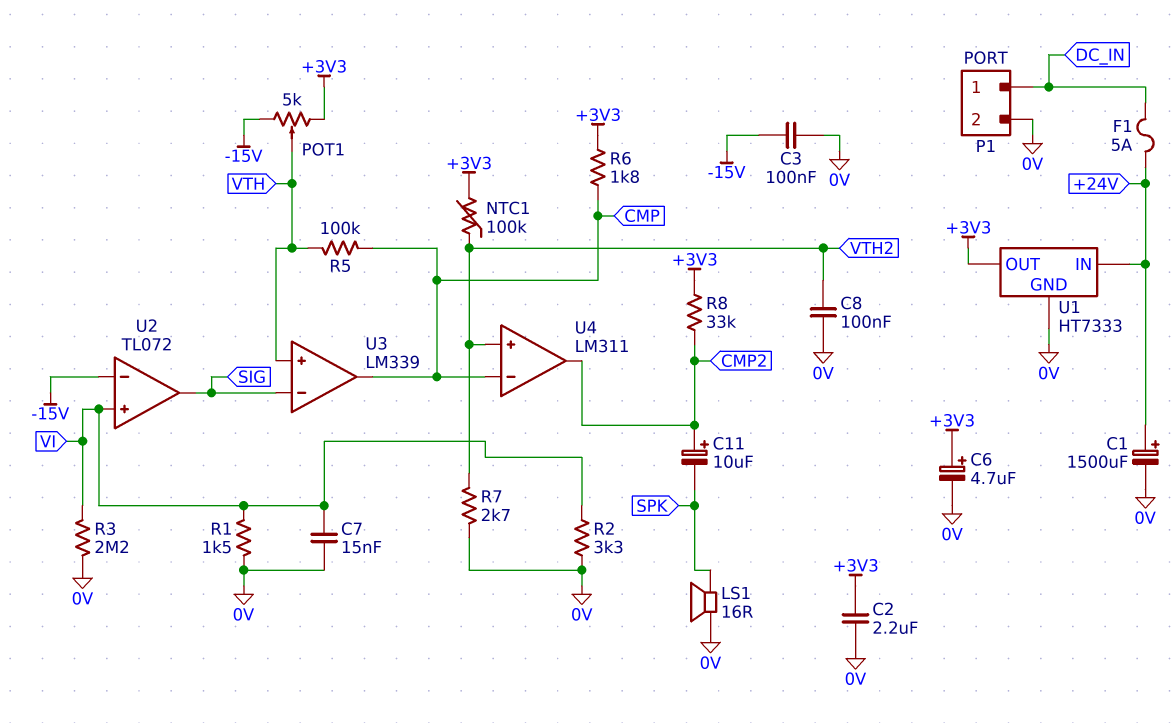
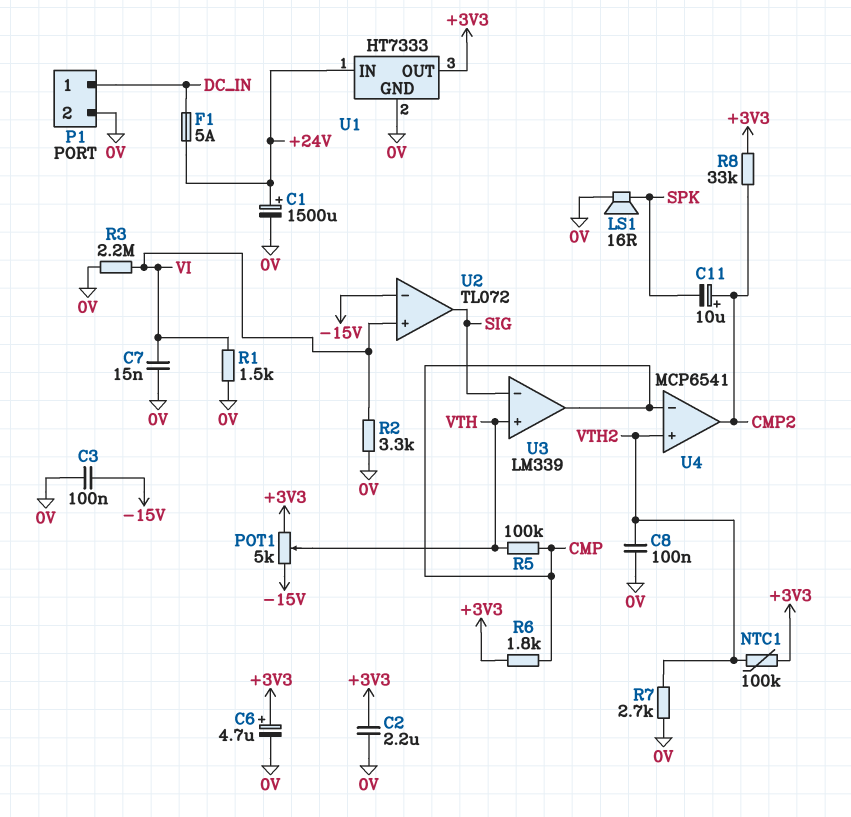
U4: LM311 -> MCP6541

